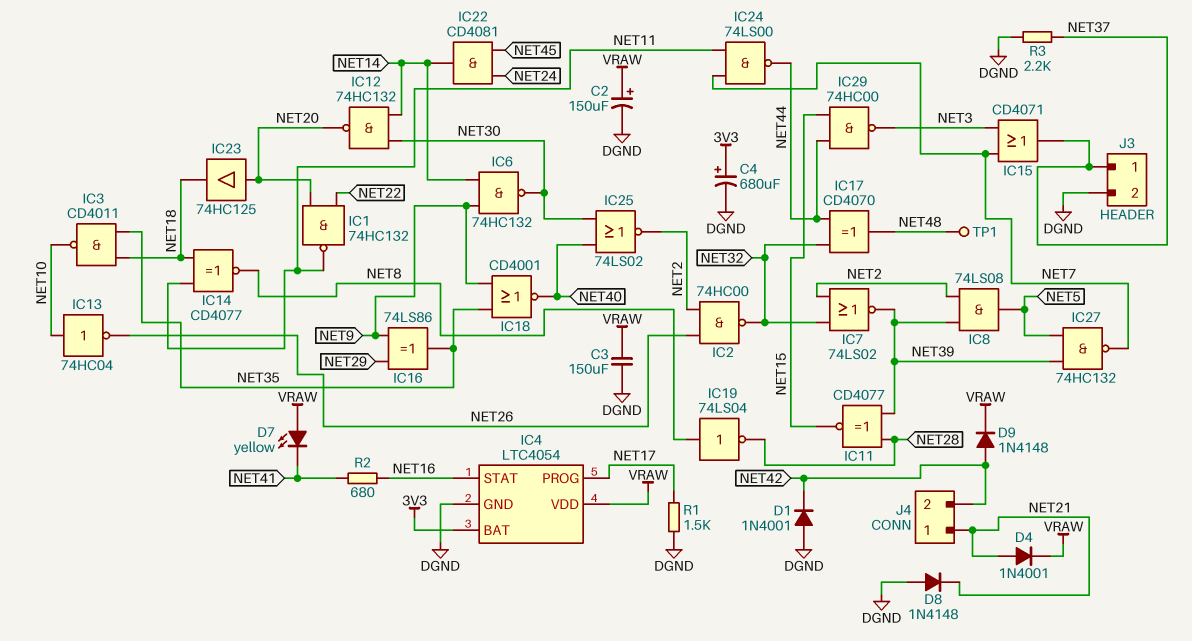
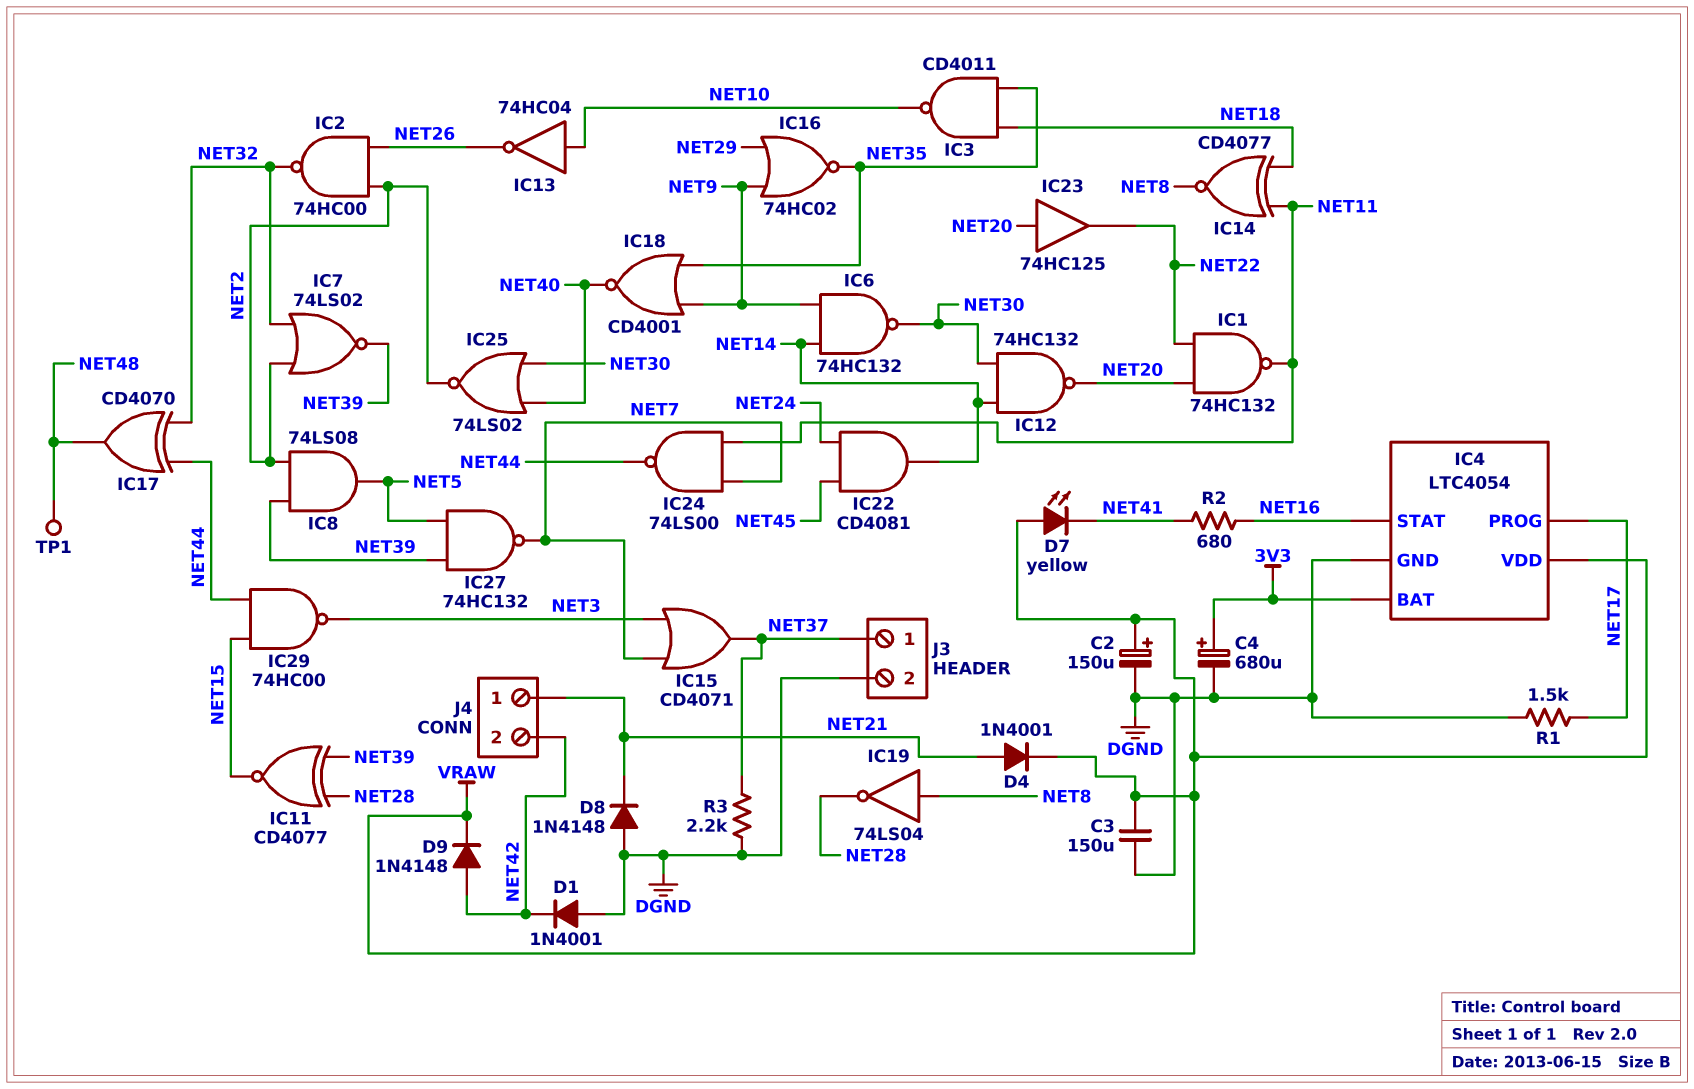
IC16: XOR 74LS86 (in NET9, in NET29, out NET35) -> NOR 74HC02 (in NET9, in NET29, out NET35)
IC23: buffer 74HC125 (in NET20, out NET18) -> buffer 74HC125 (in NET20, out NET22)

